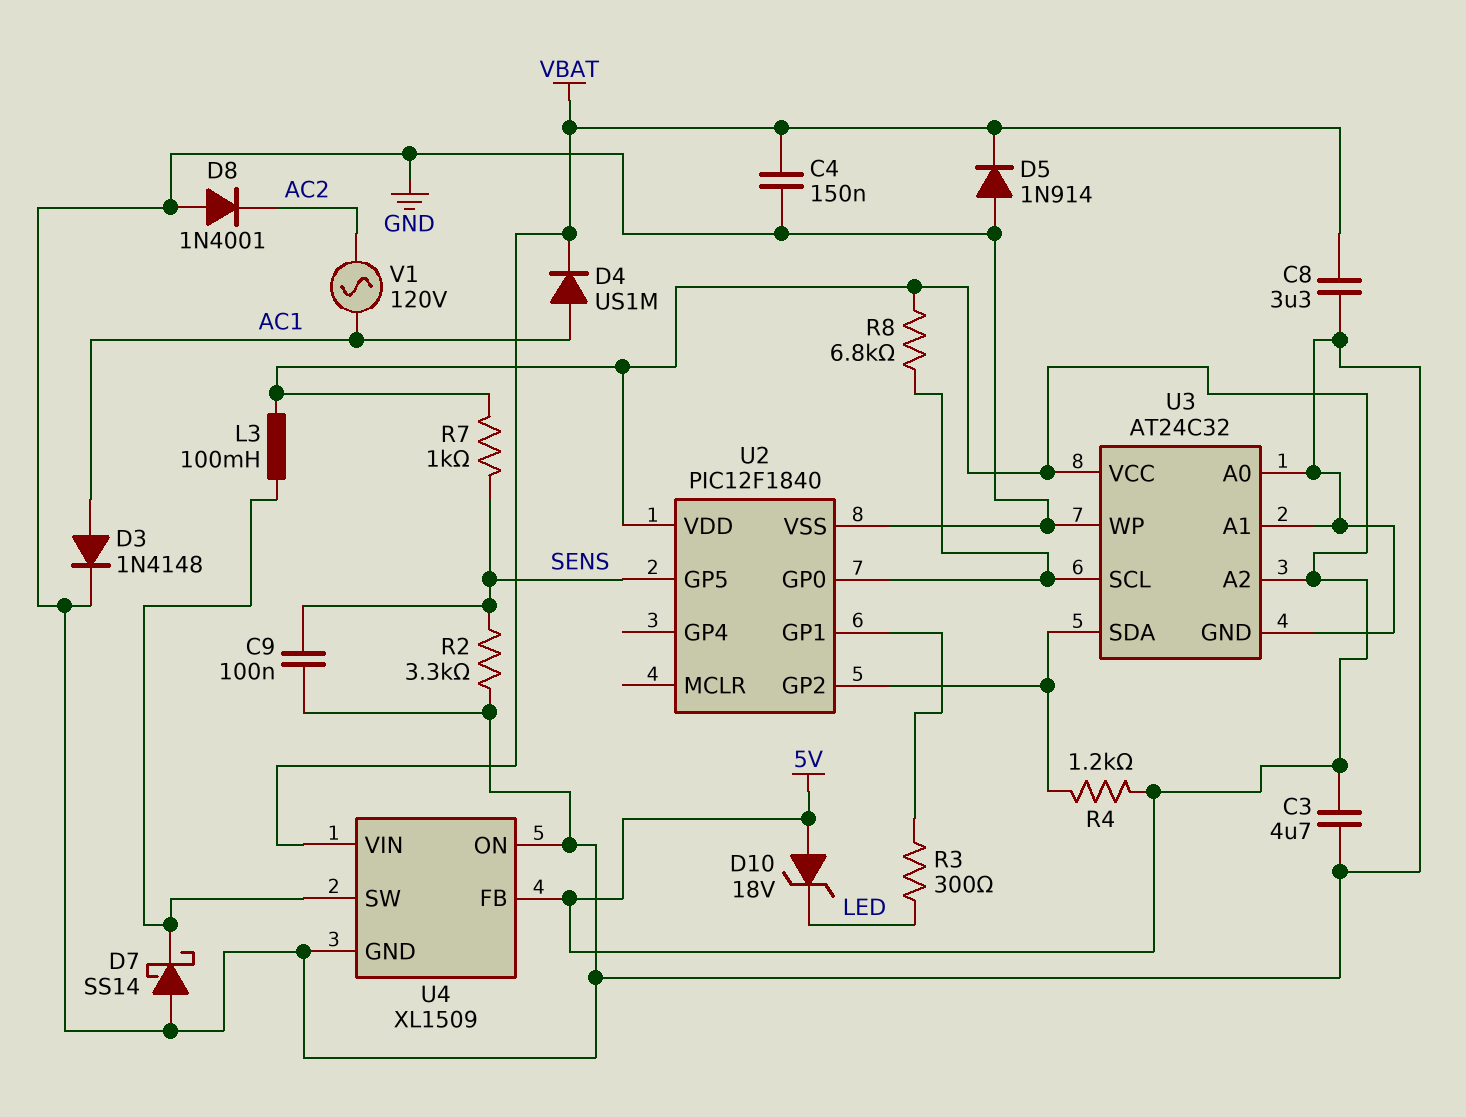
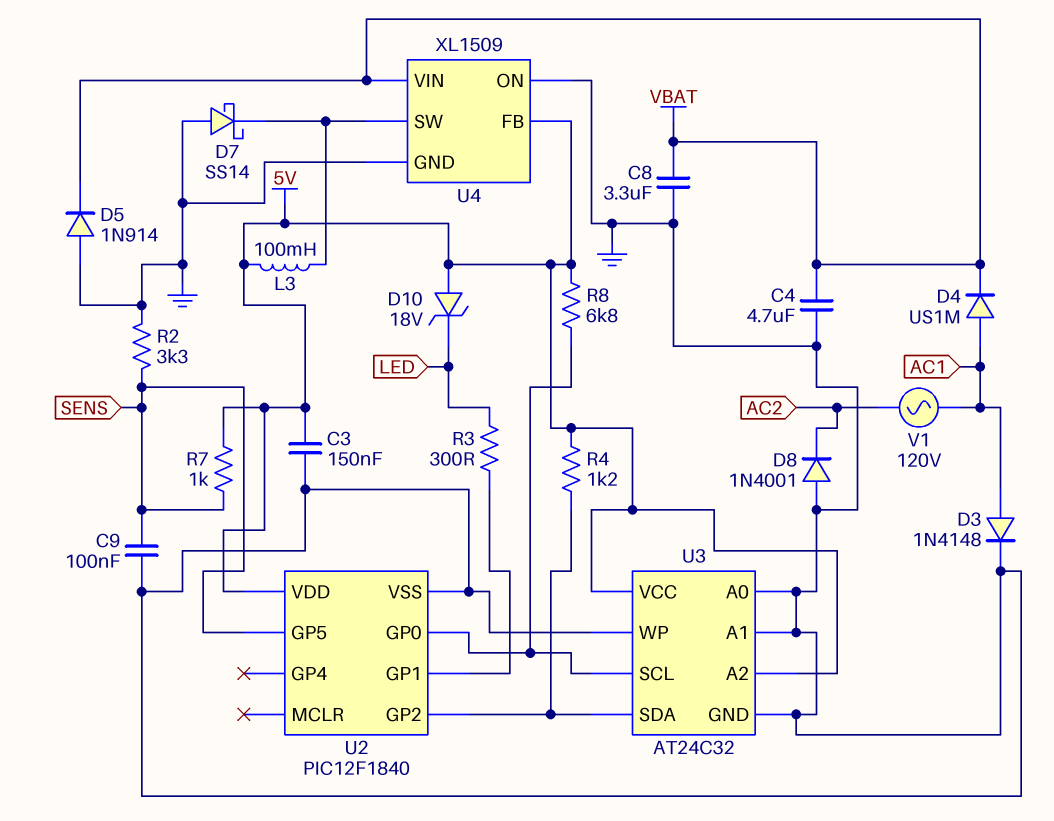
C3: 4.7uF (5V, GND) -> 150nF (5V, GND)
C4: 150nF (GND, VBAT) -> 4.7uF (GND, VBAT)

